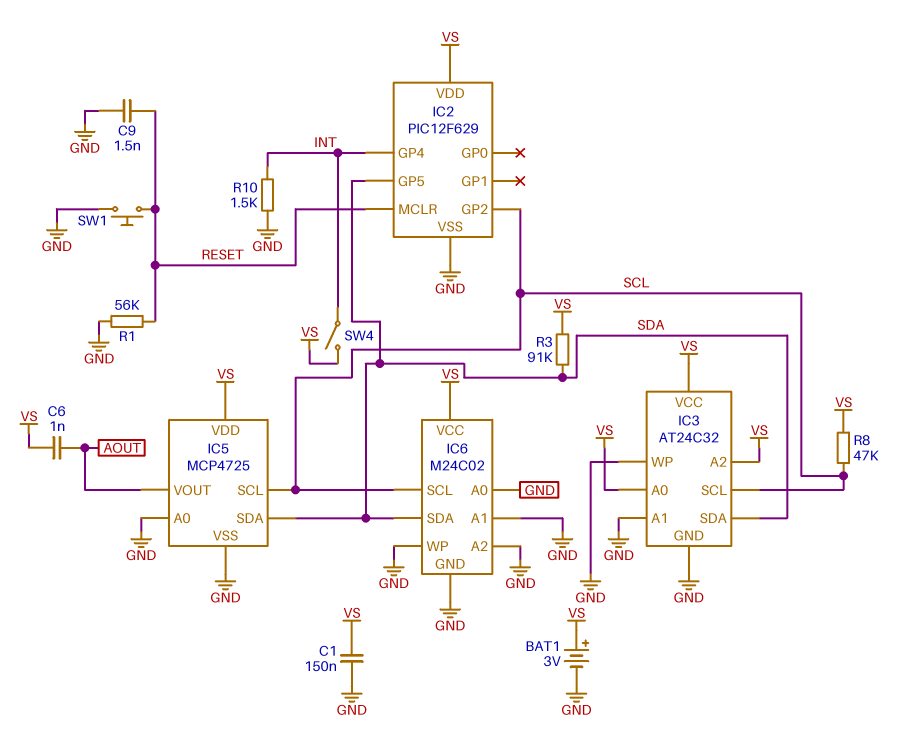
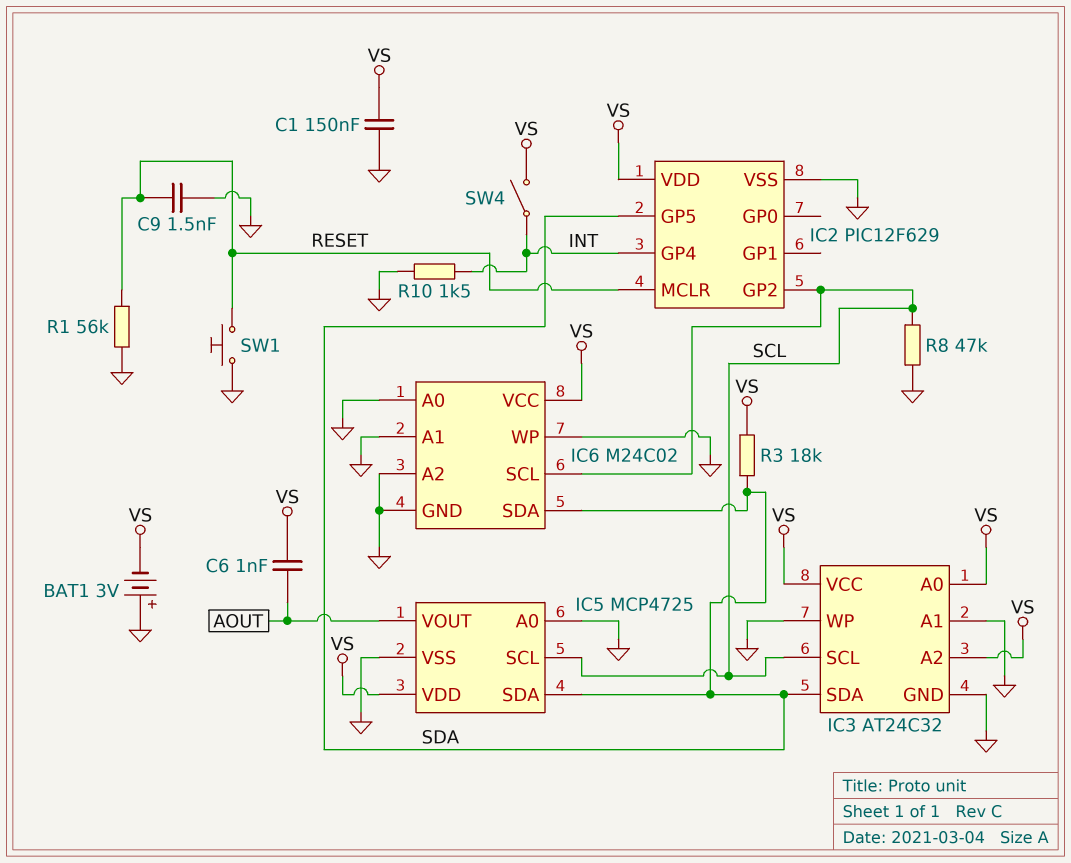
BAT1: 3V (plus VS, minus GND) -> 3V (plus GND, minus VS)
R3: 91k (SDA, VS) -> 18k (SDA, VS)
R8: 47k (SCL, VS) -> 47k (GND, SCL)

